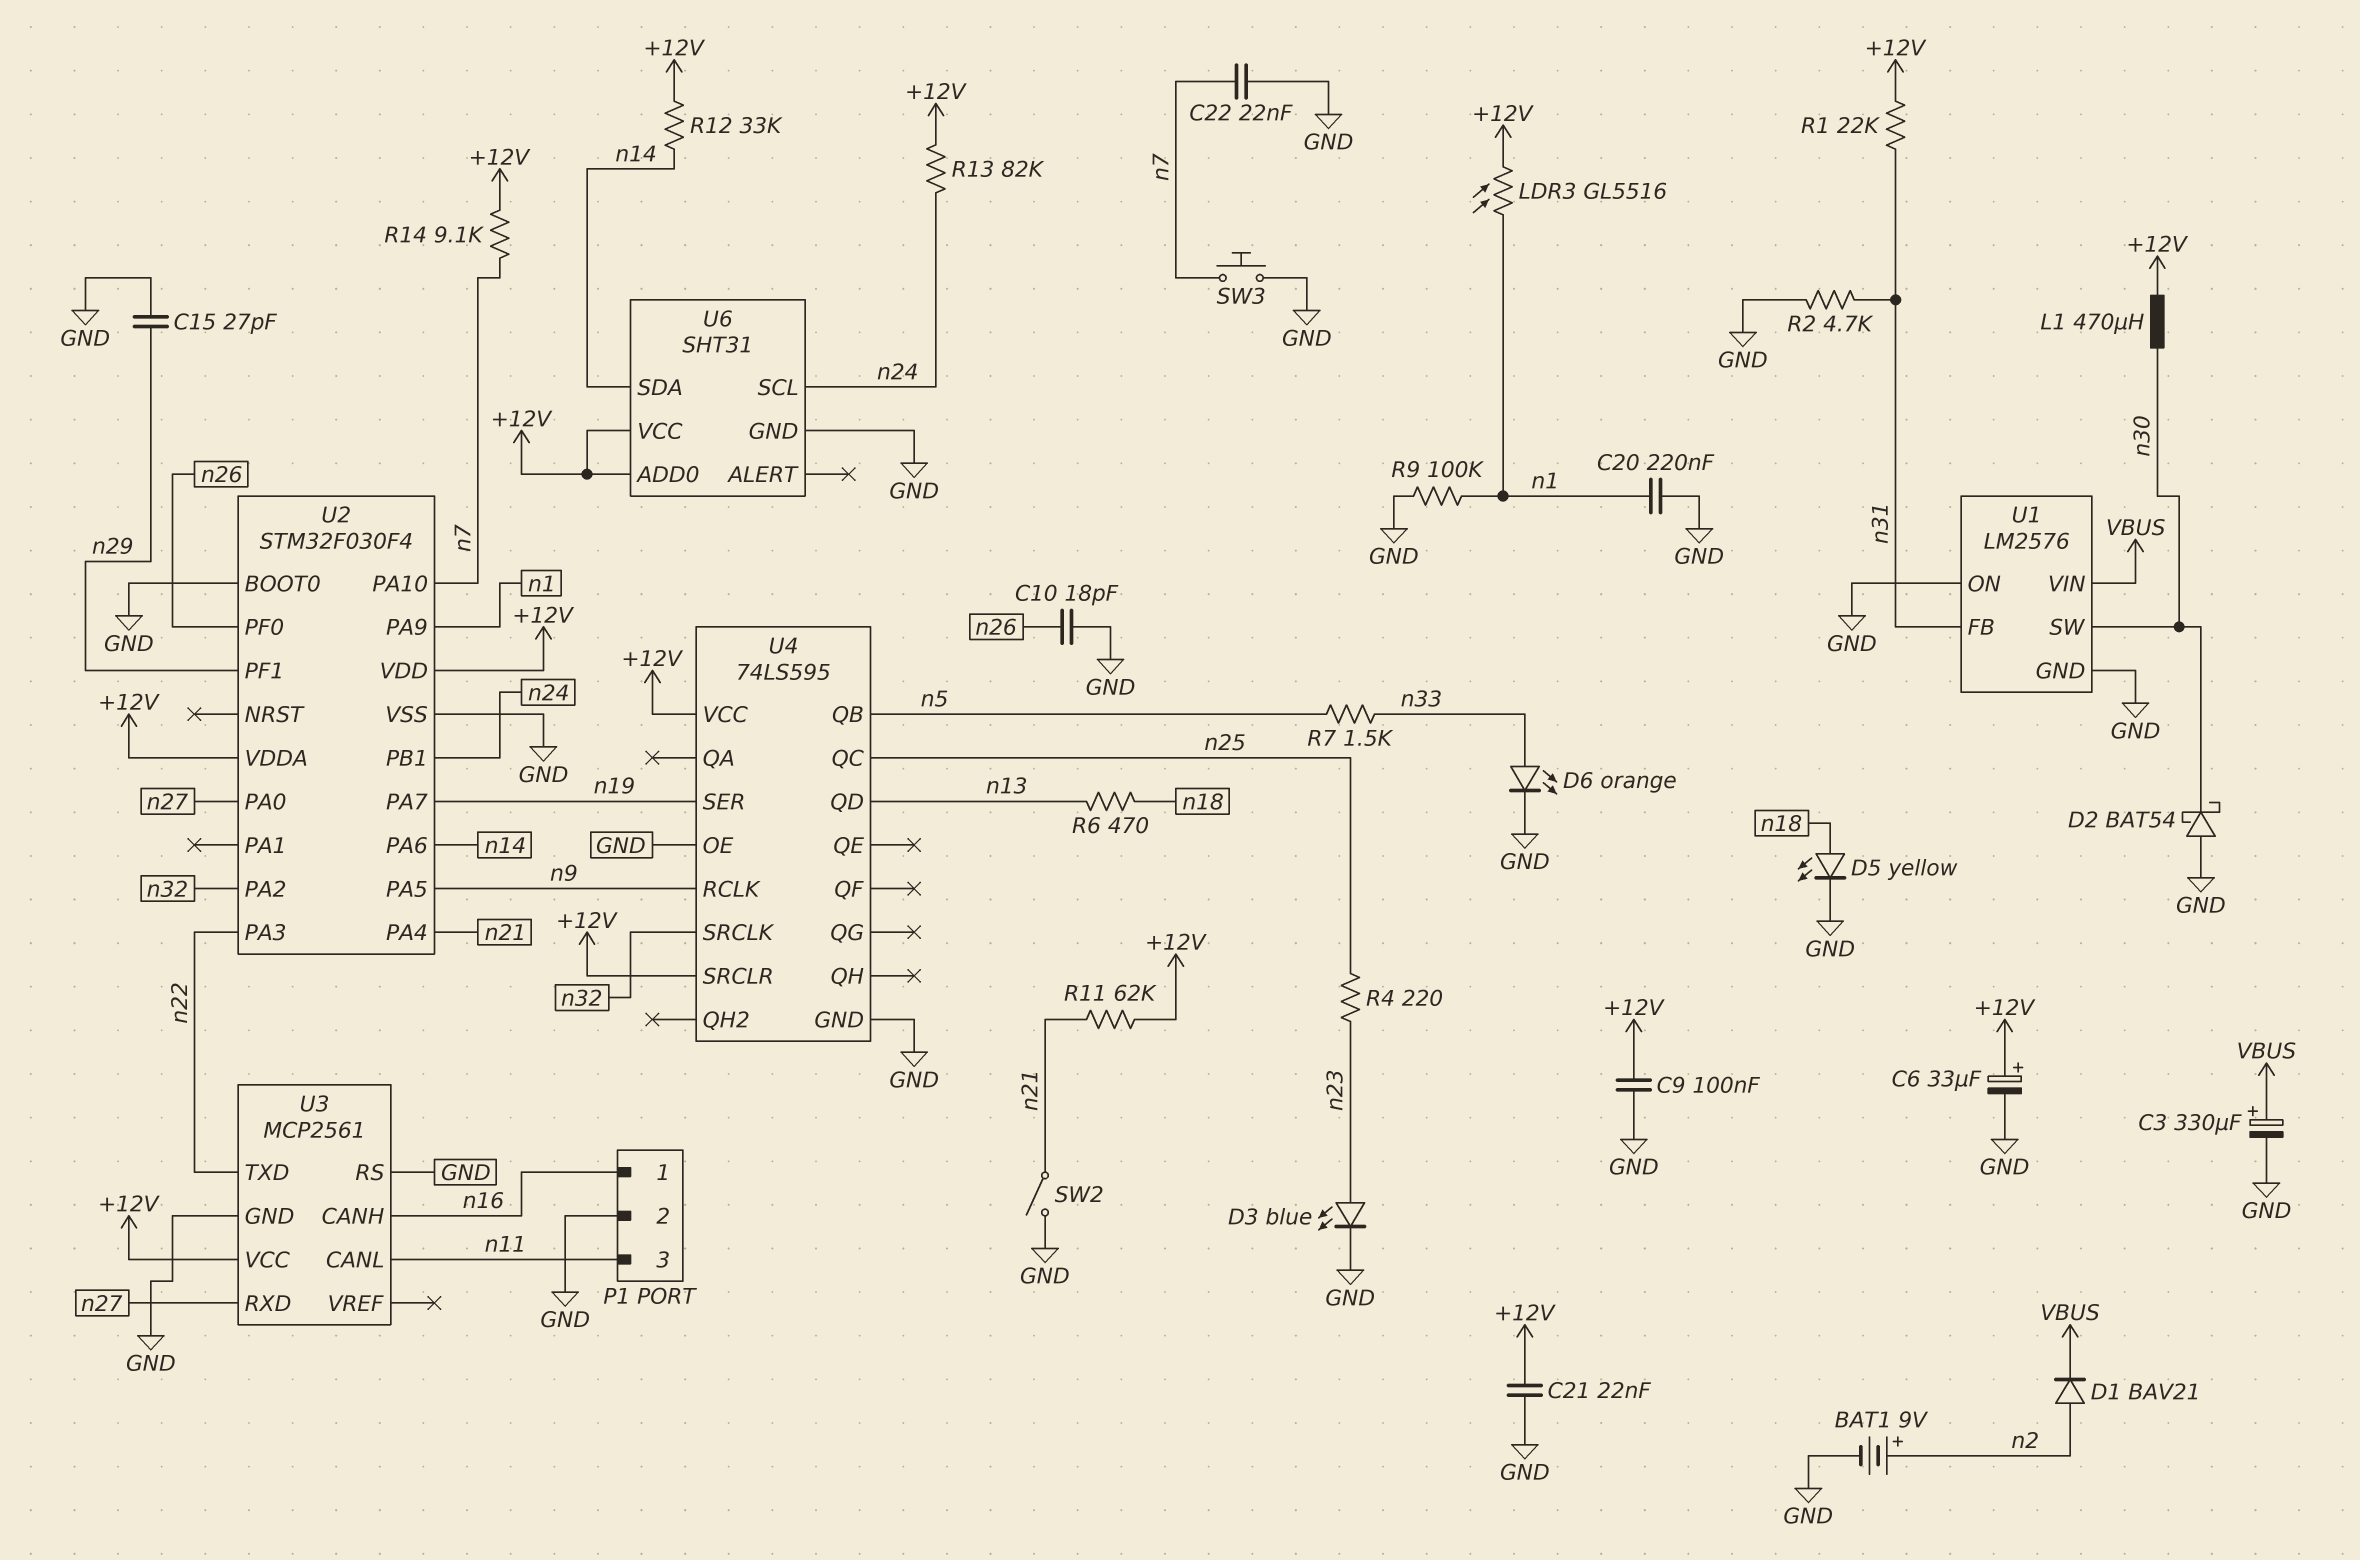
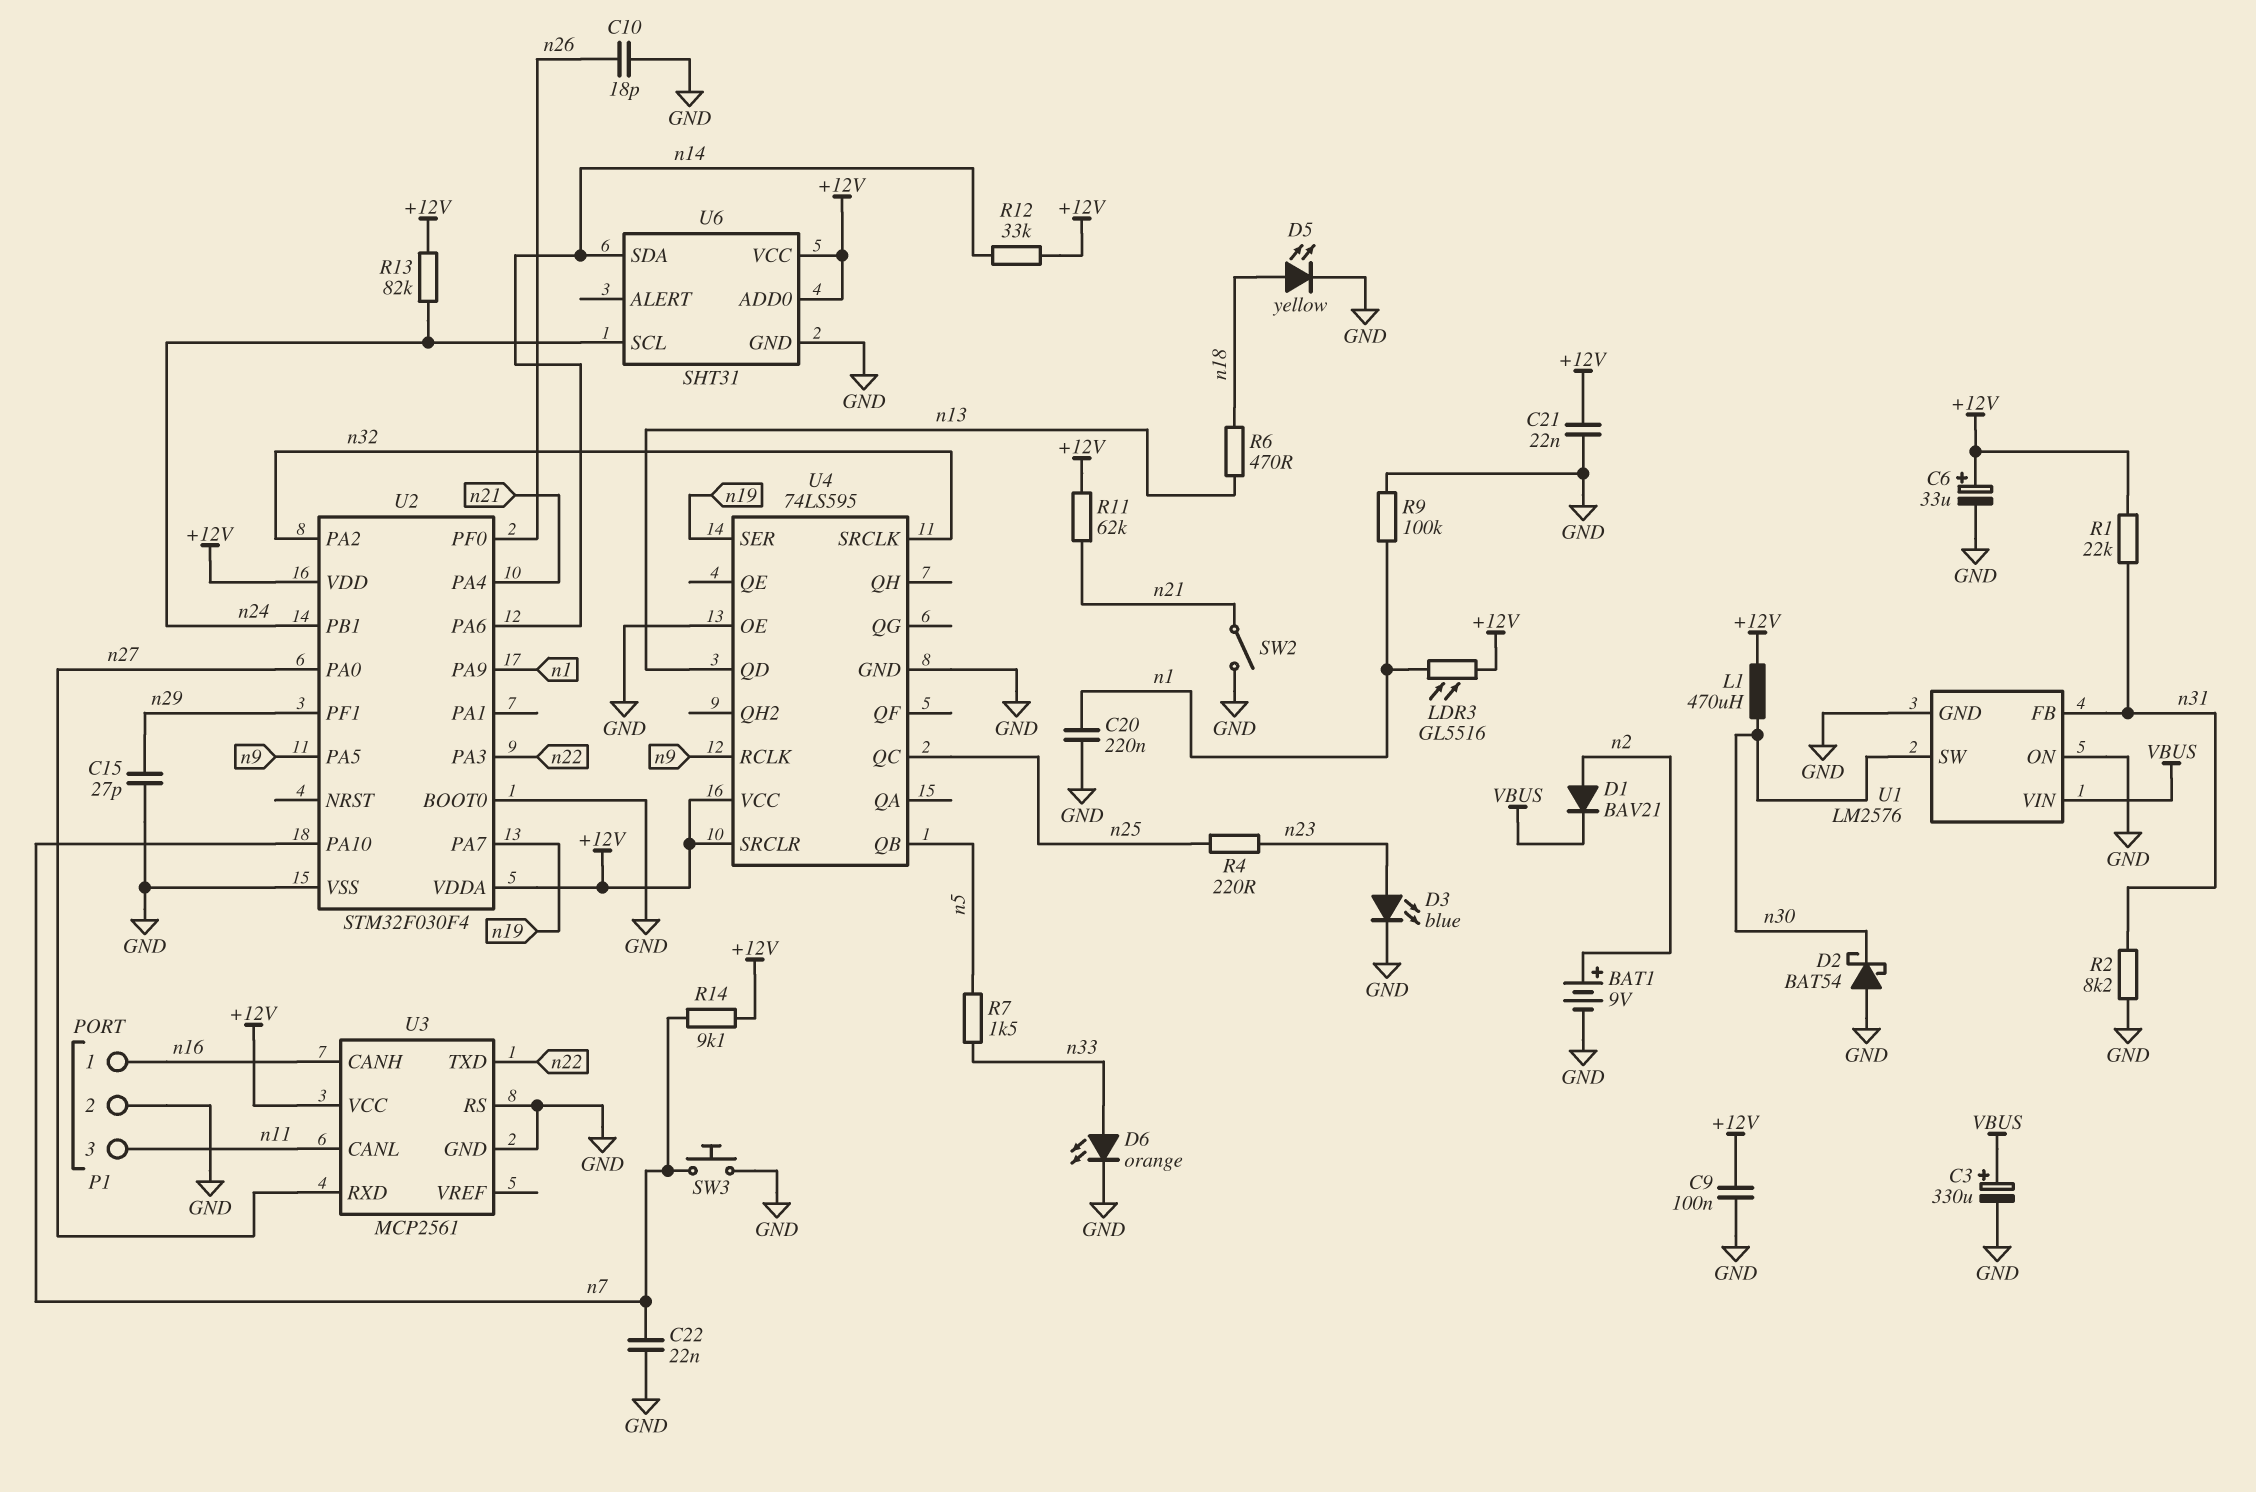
R2: 4.7k (GND, n31) -> 8.2k (GND, n31)

